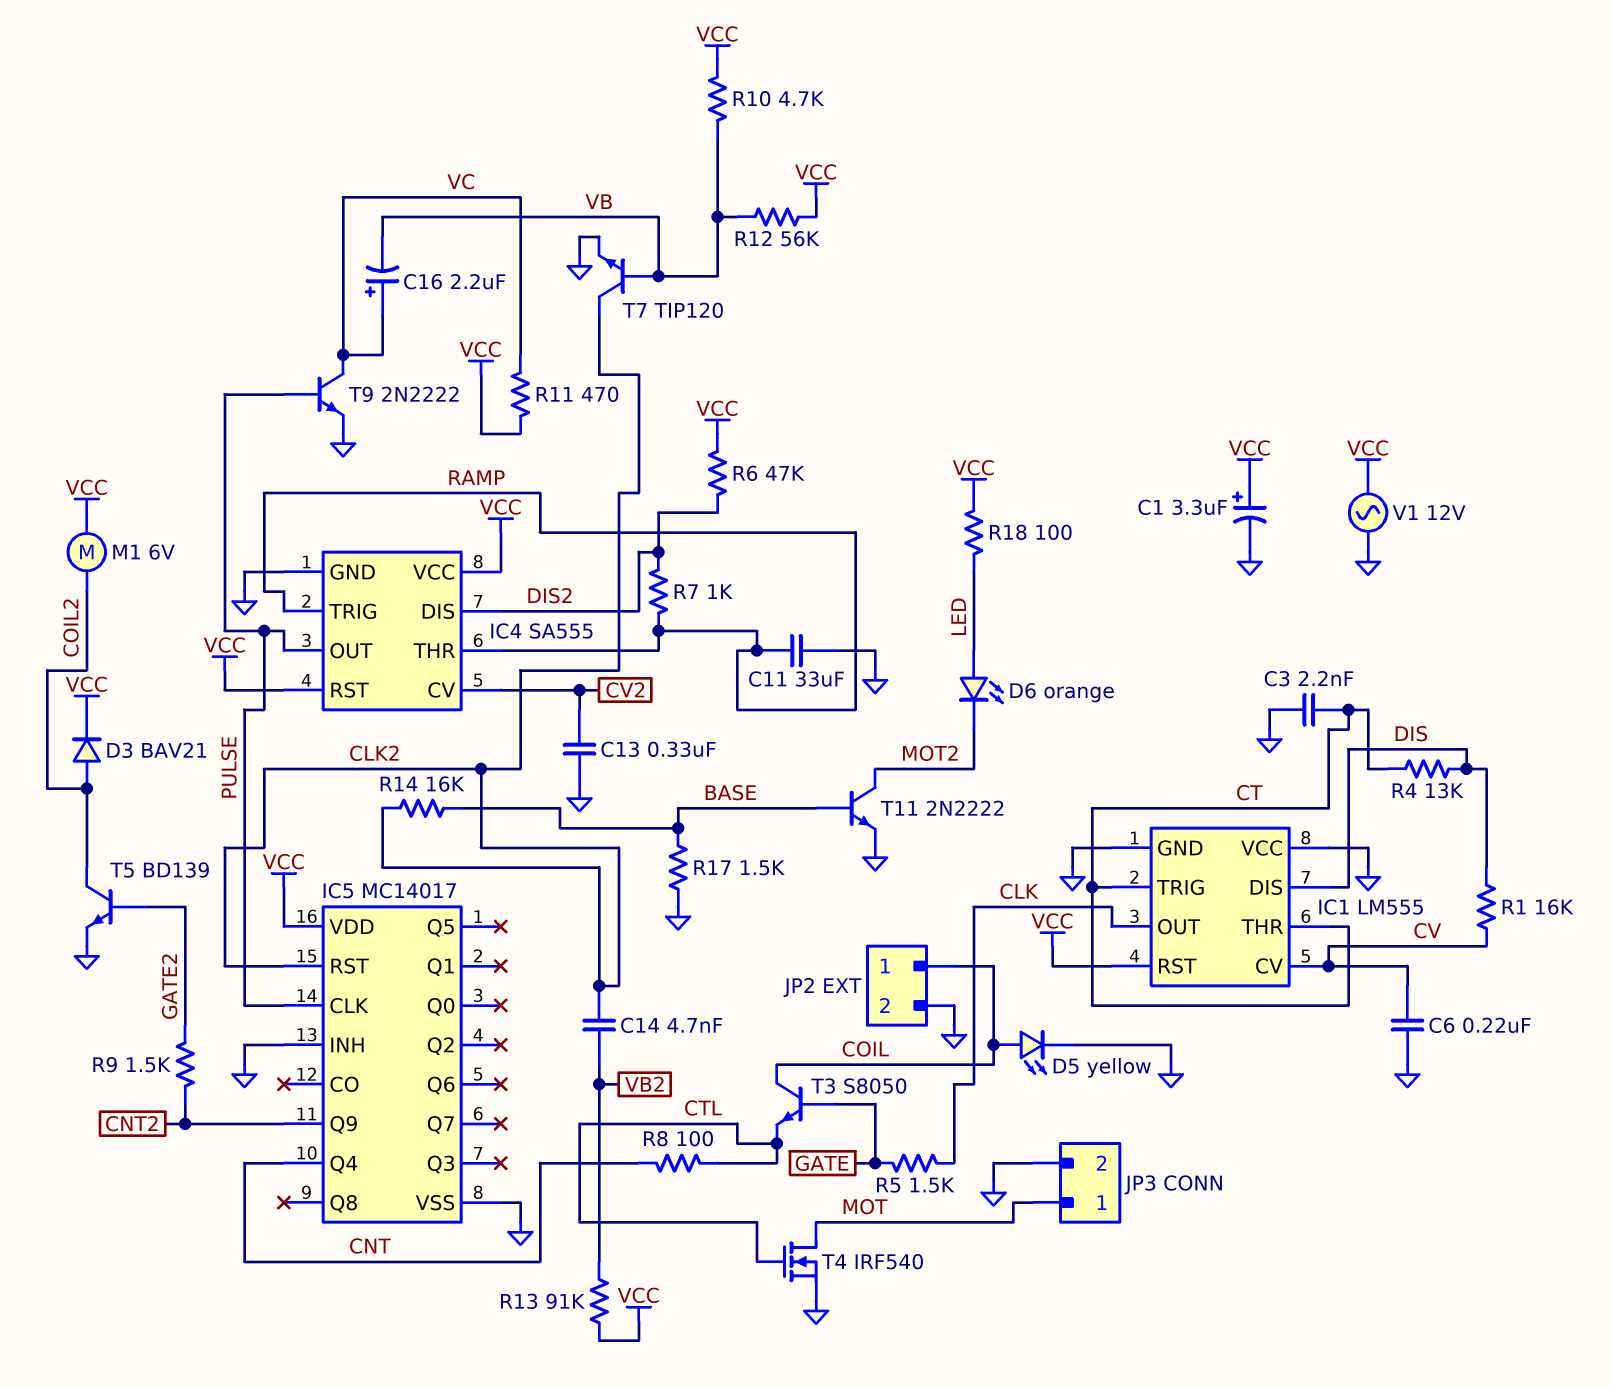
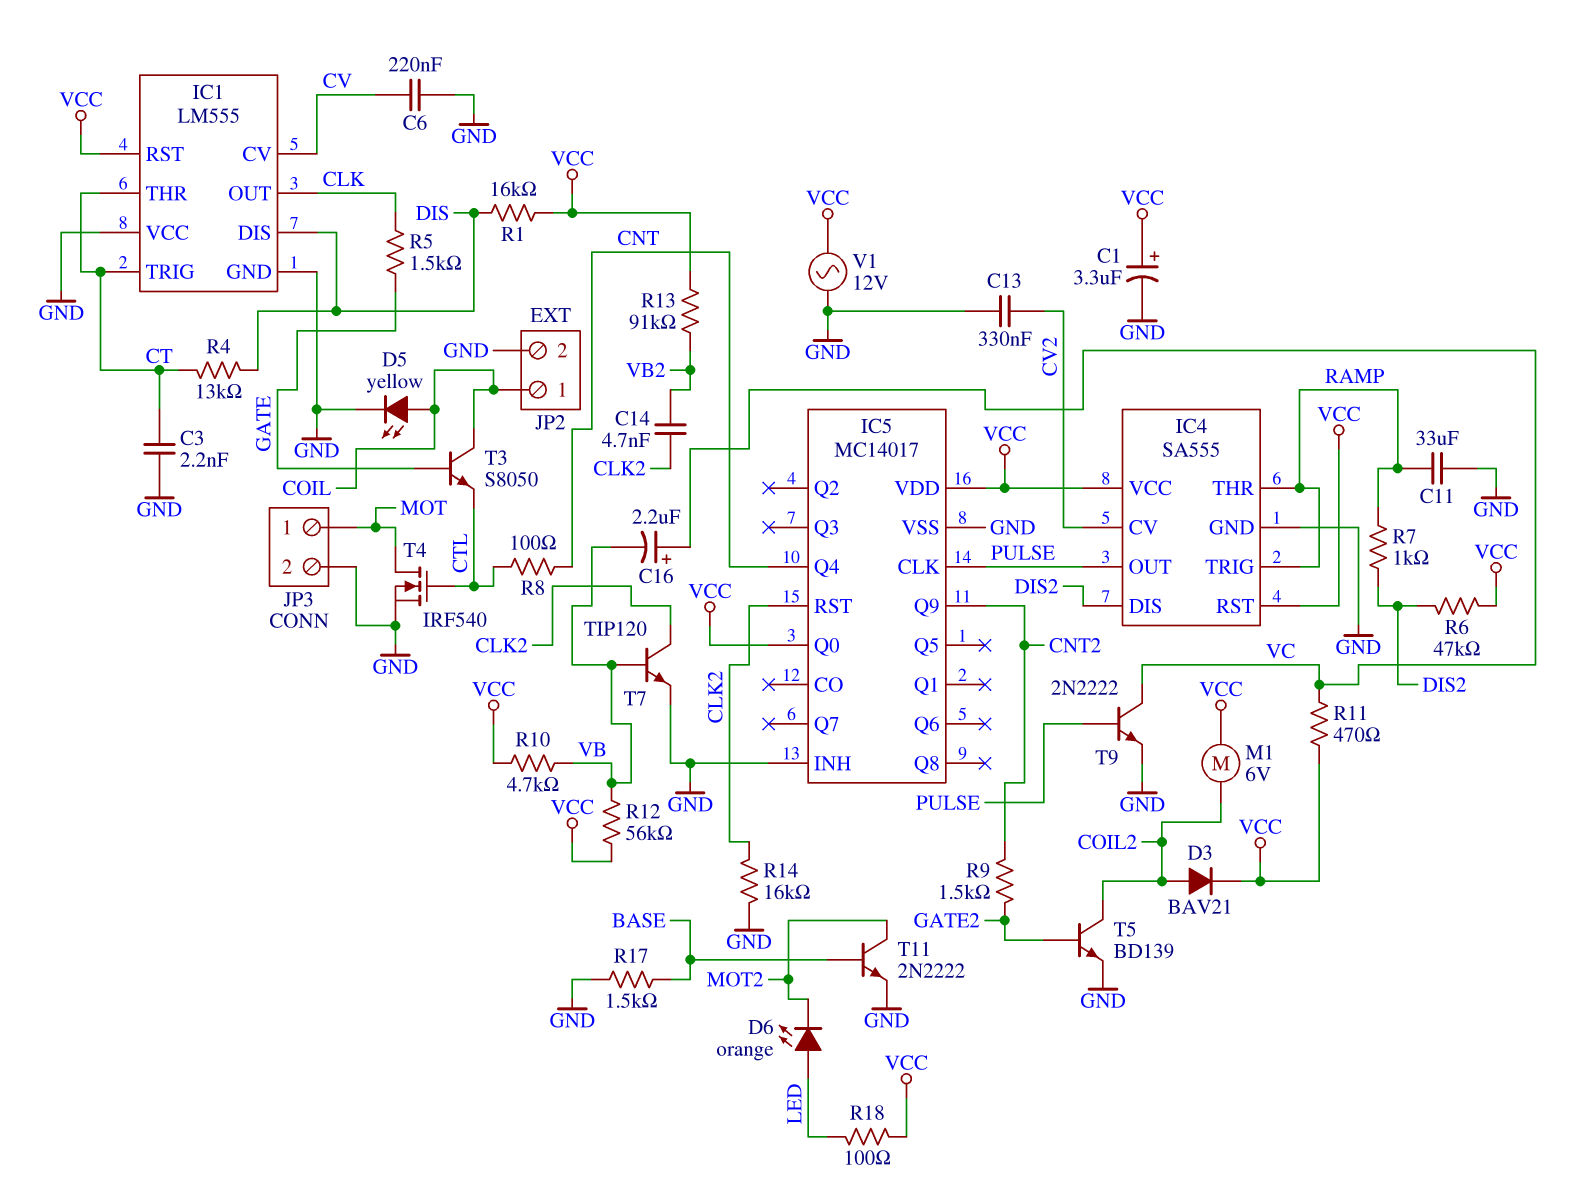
IC5 pin Q0: none -> VCC
R1: 16k (CV, DIS) -> 16k (DIS, VCC)
R14: 16k (BASE, CLK2) -> 16k (CLK2, GND)

